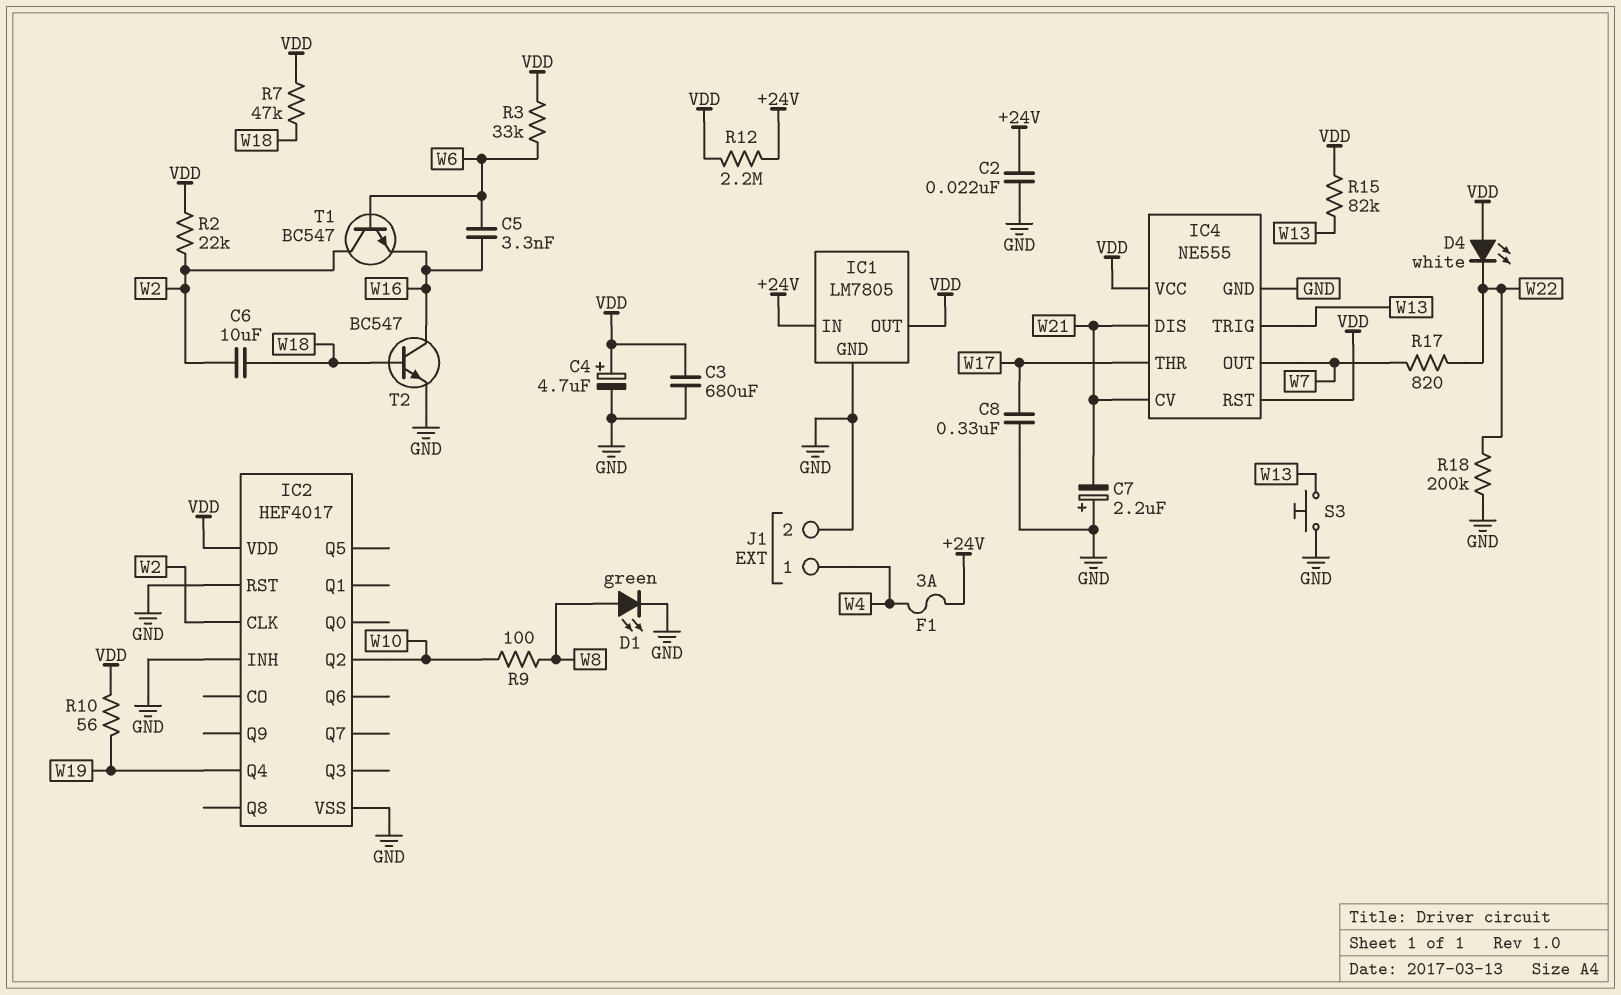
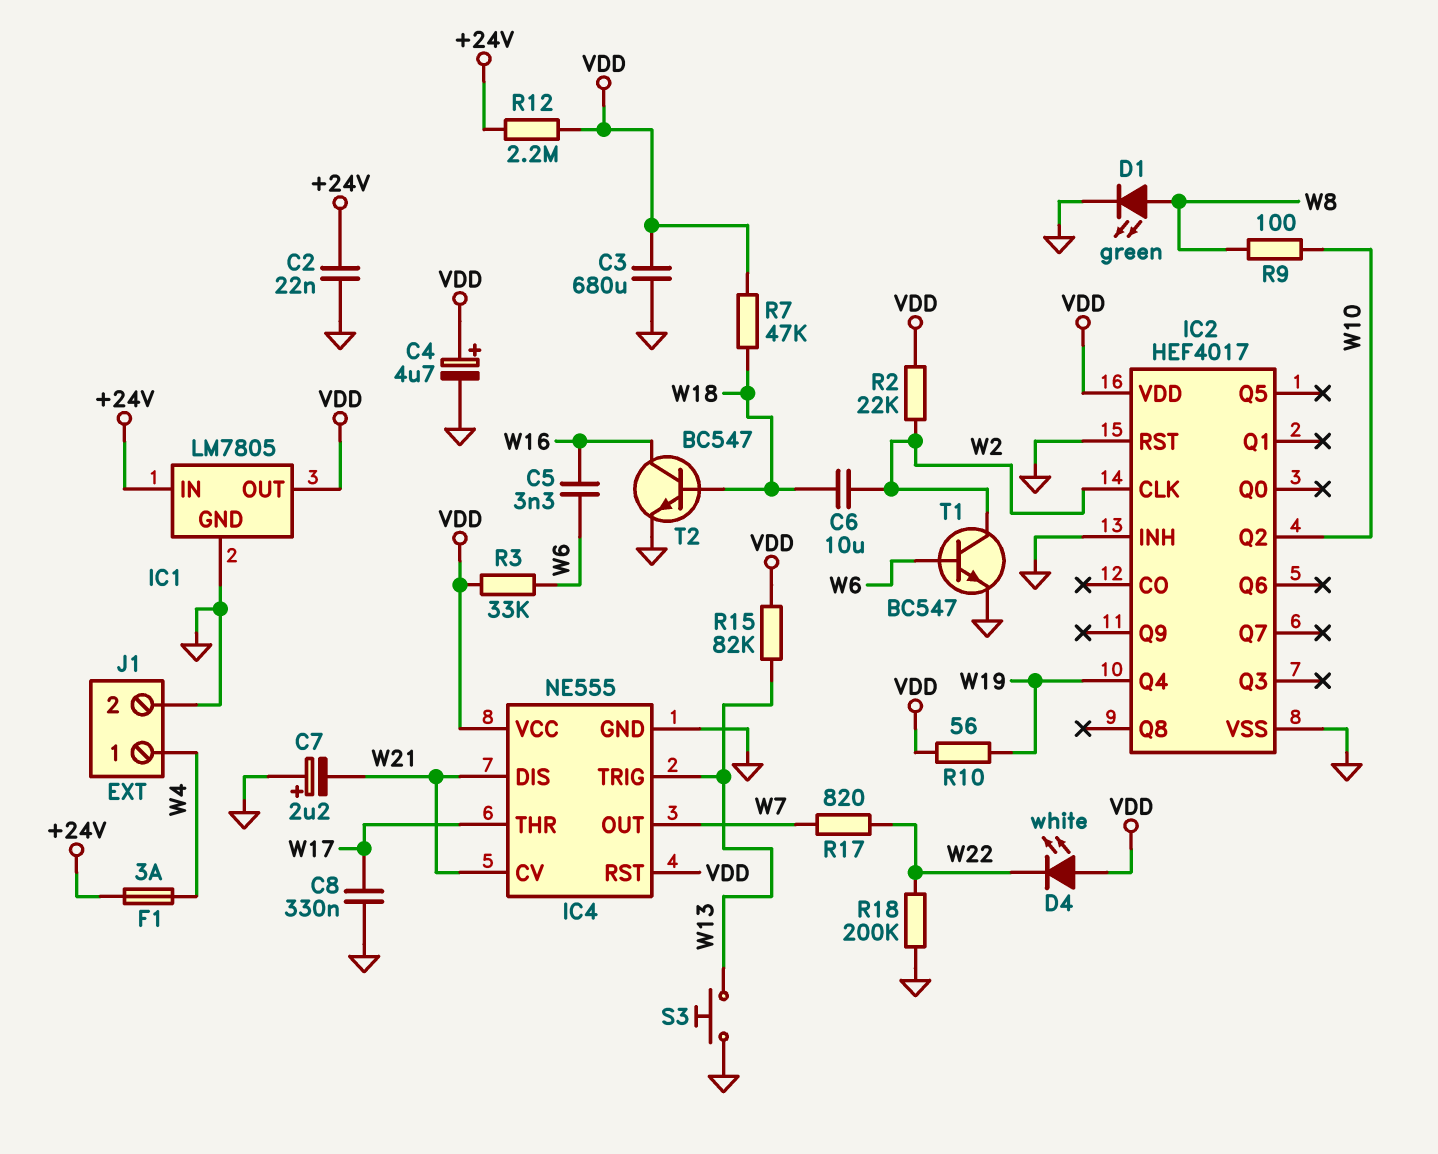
T1: NPN BC547 (B W6, C W2, E W16) -> NPN BC547 (B W6, C W2, E GND)

